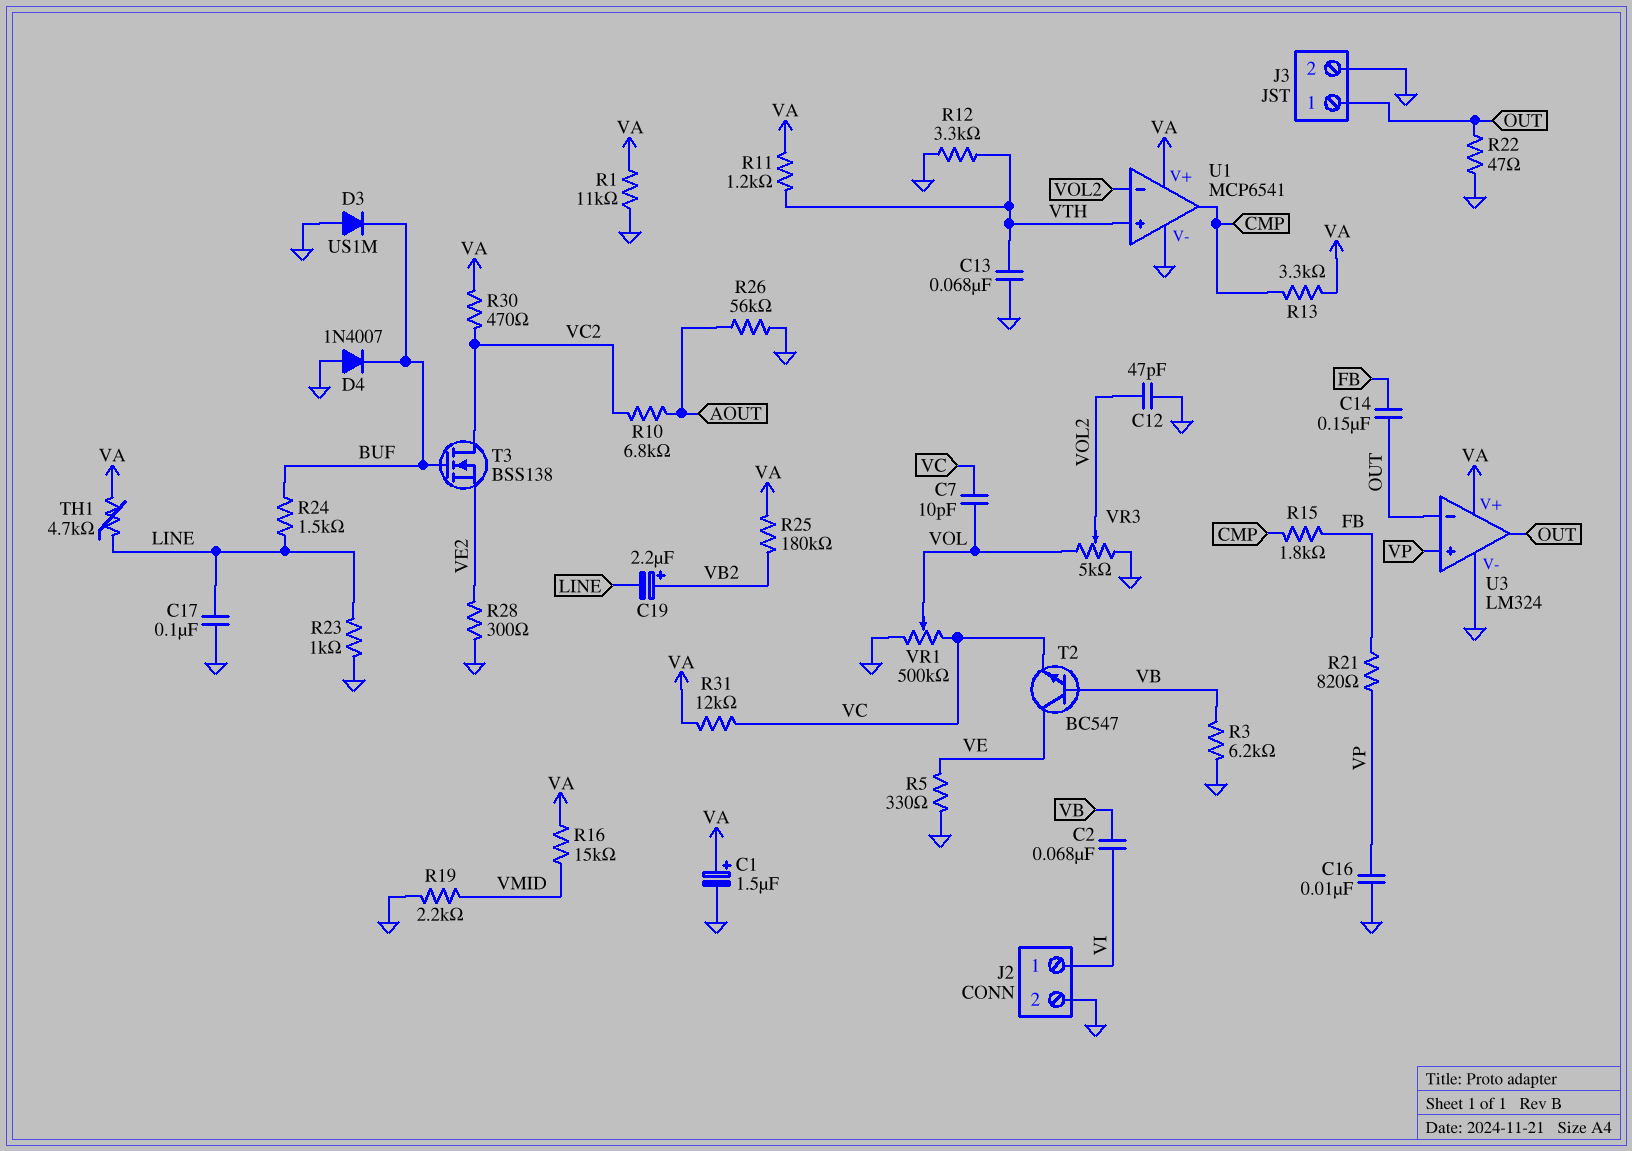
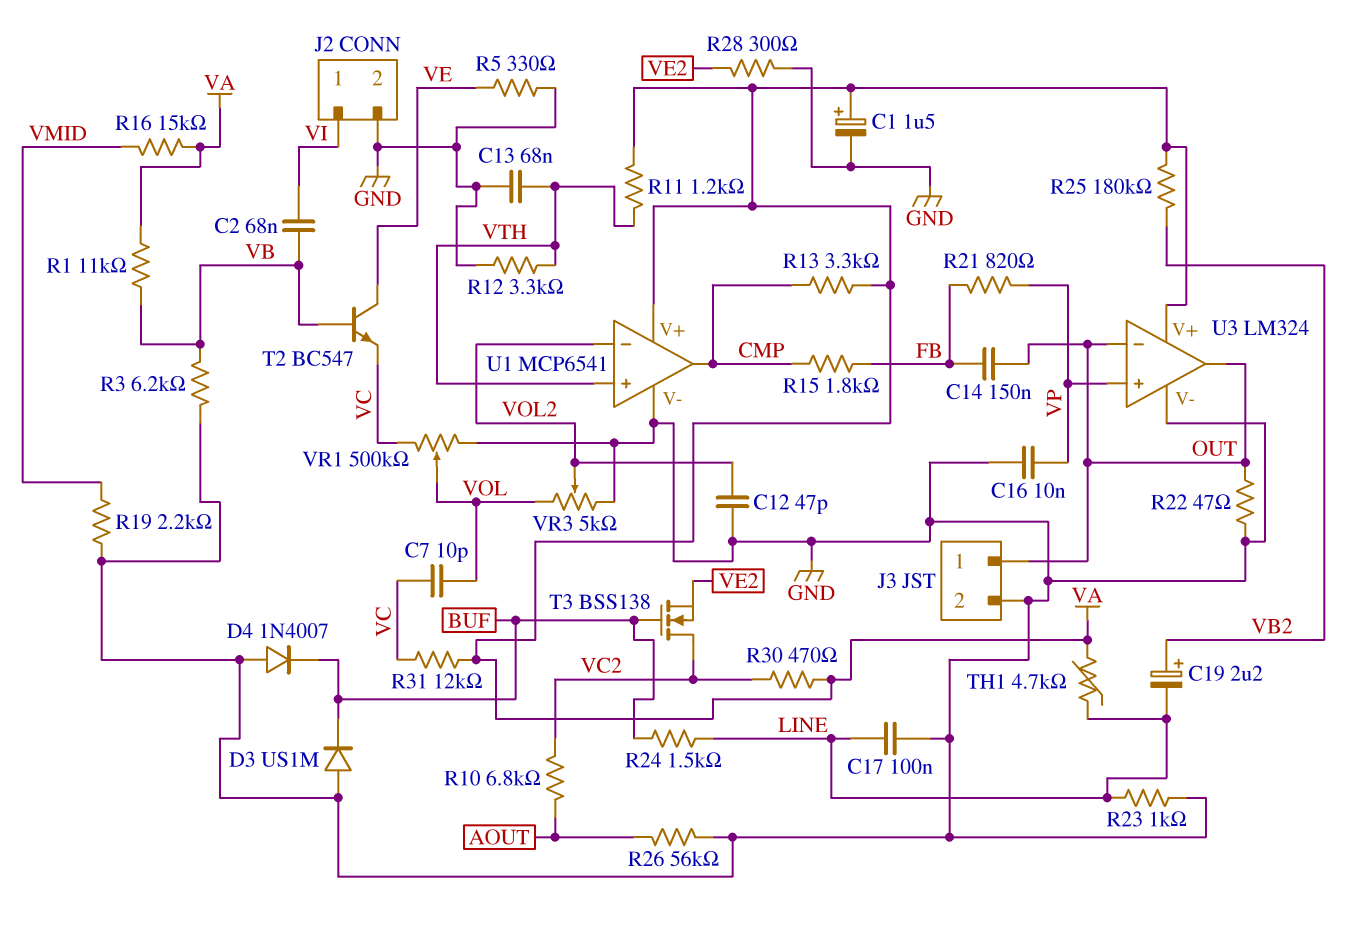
R1: 11k (GND, VA) -> 11k (VA, VB)

